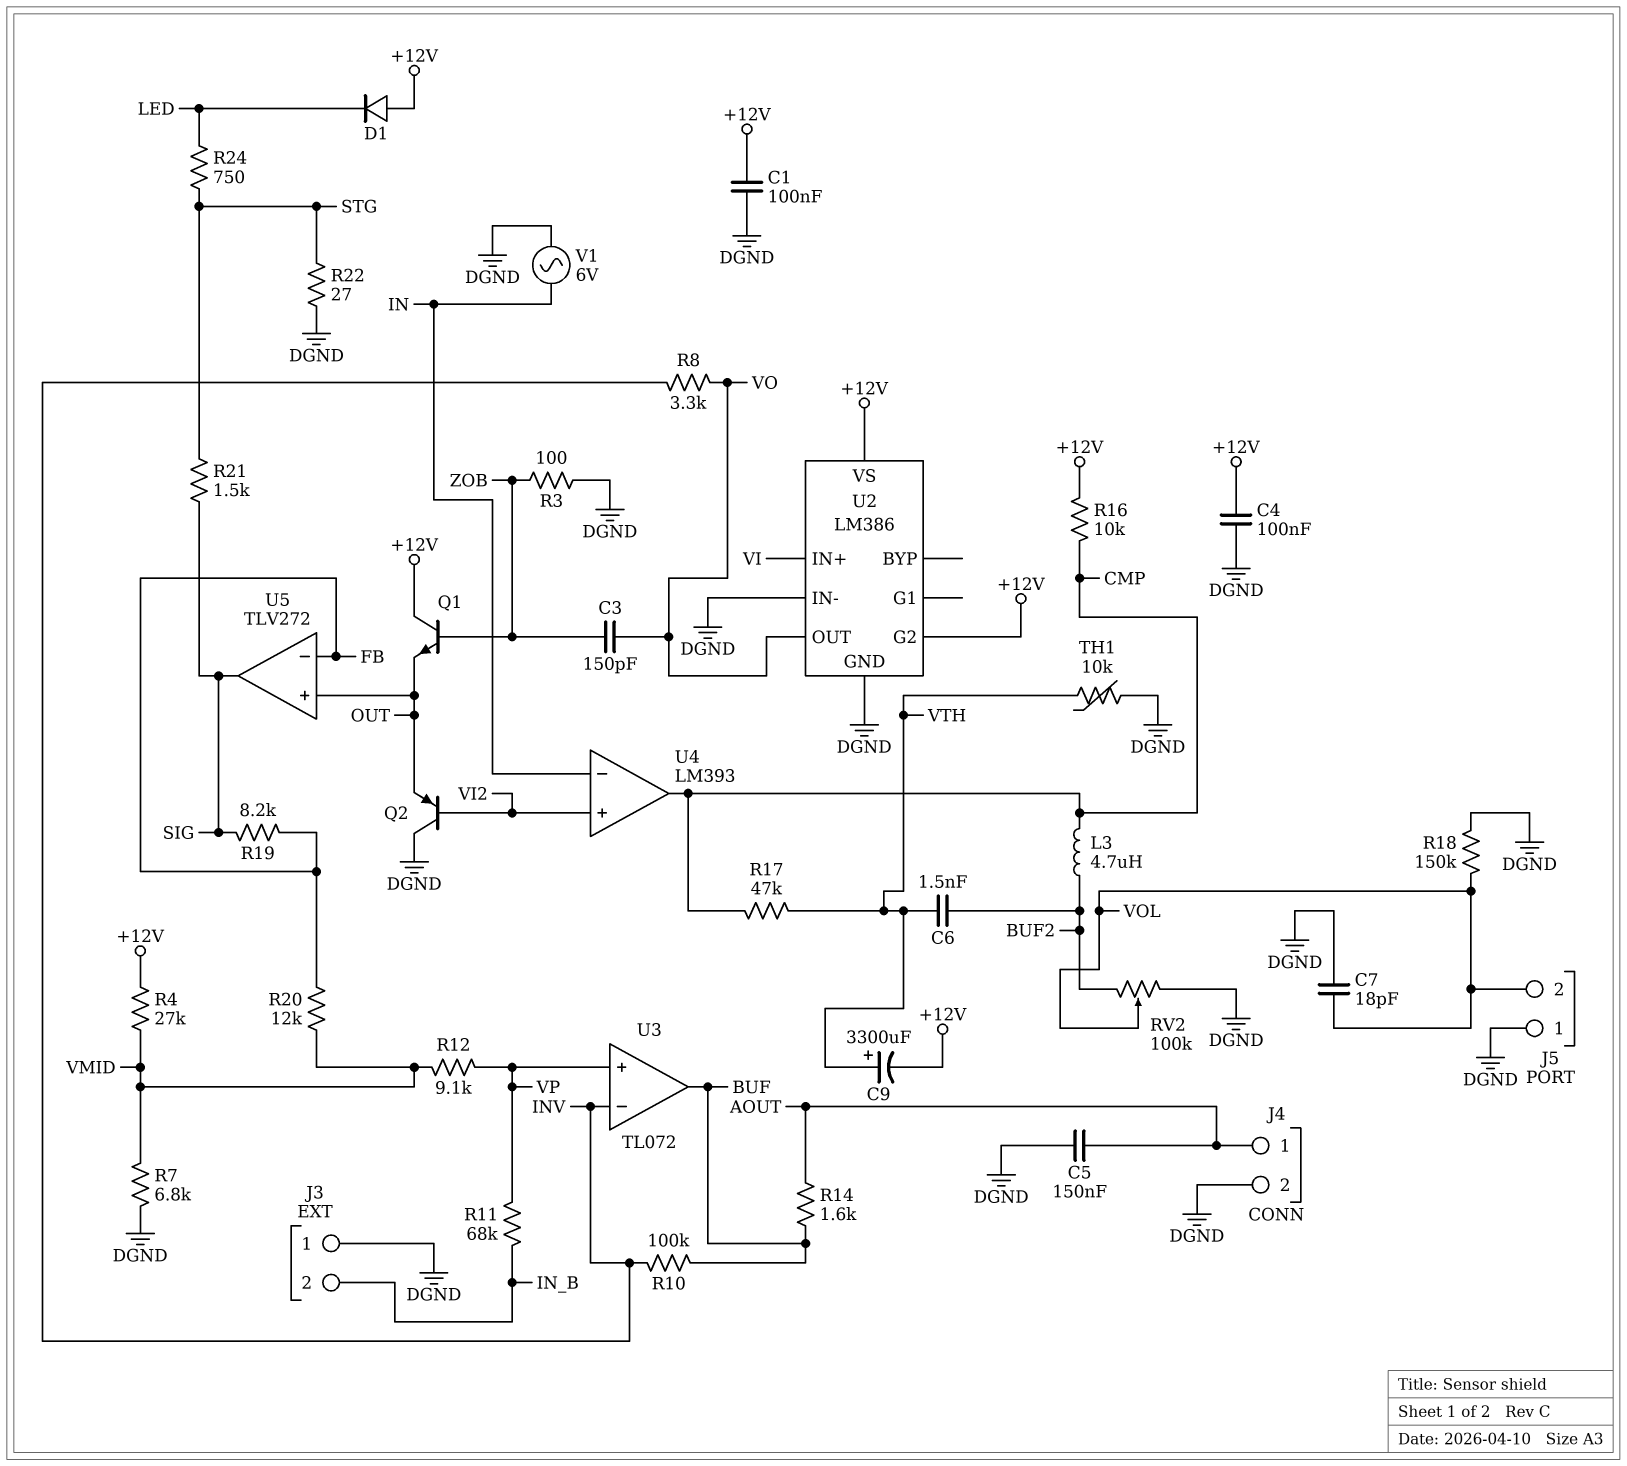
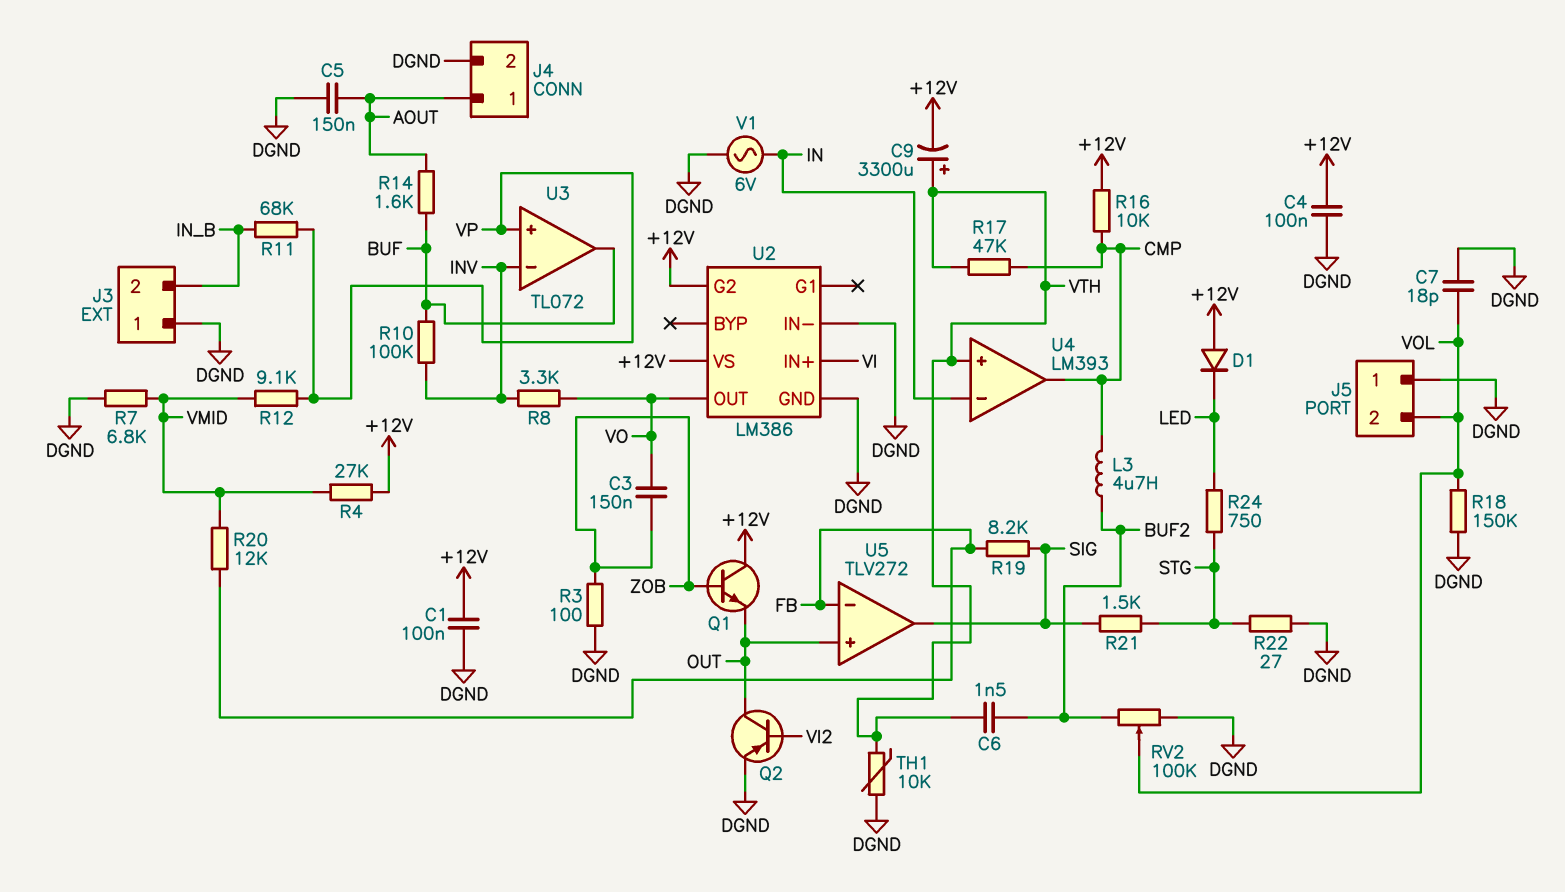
C3: 150pF (VO, ZOB) -> 150nF (VO, ZOB)
Q2: PNP (B VI2, C DGND, E OUT) -> PNP (B VI2, C OUT, E DGND)
U4 pin in+: VI2 -> VTH

